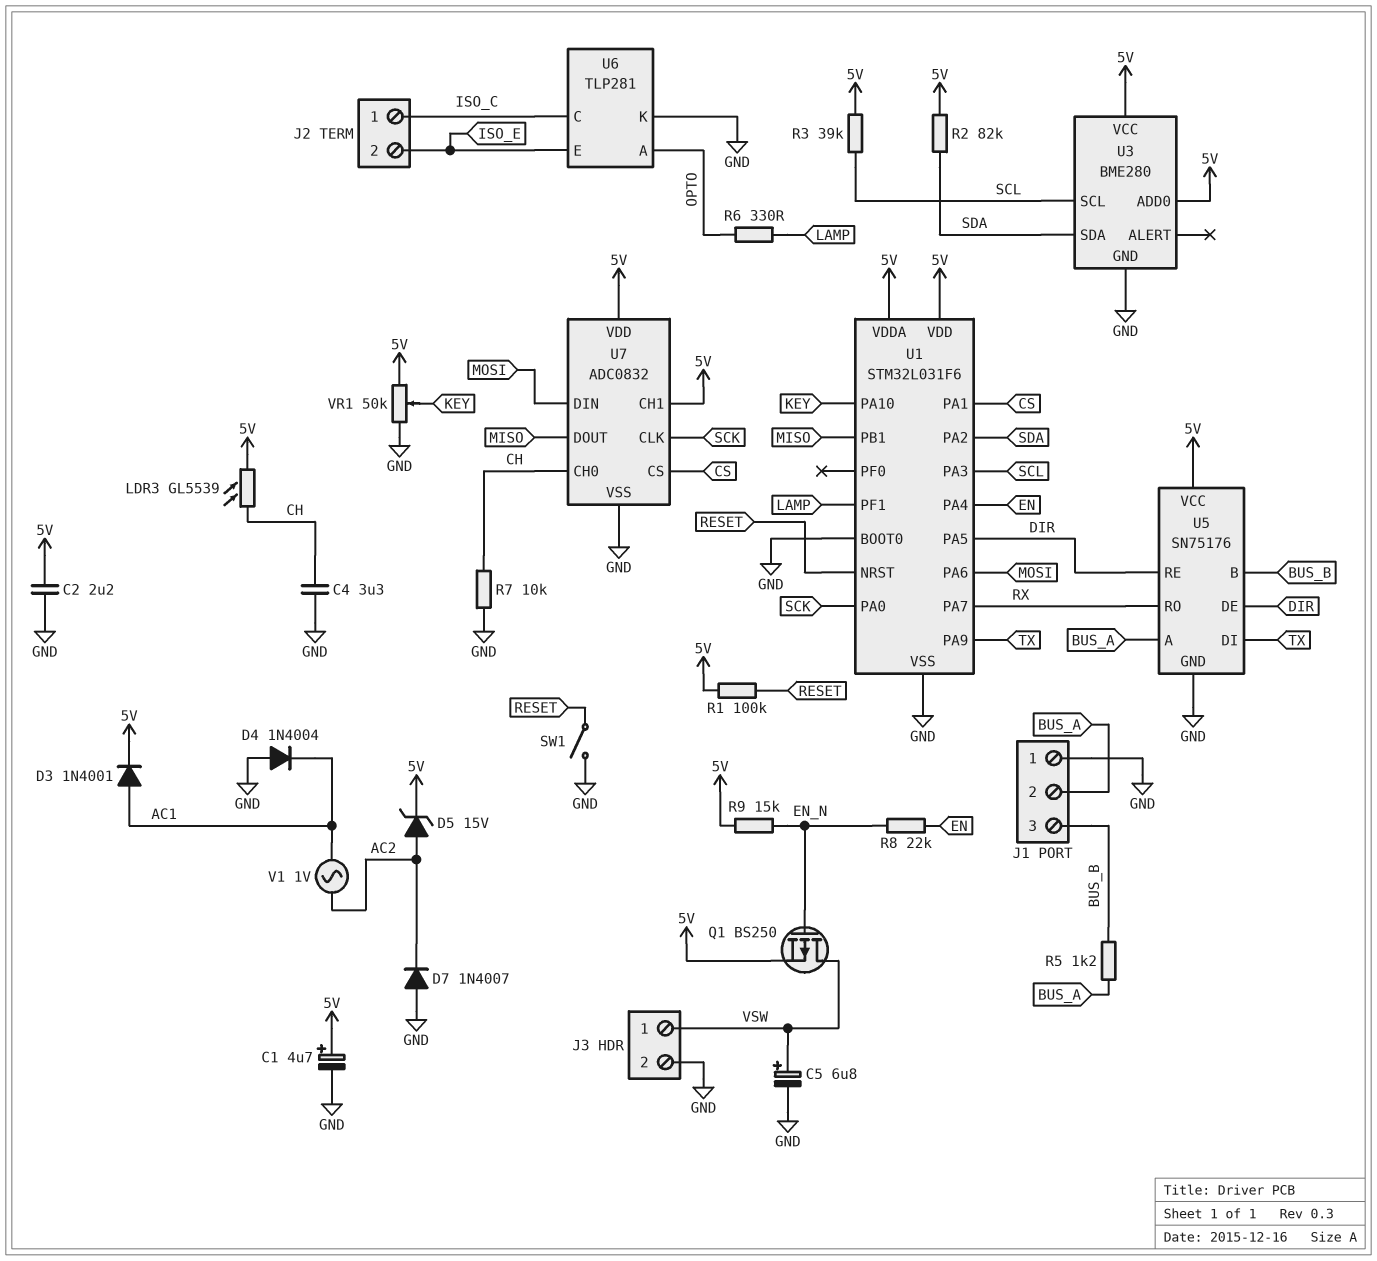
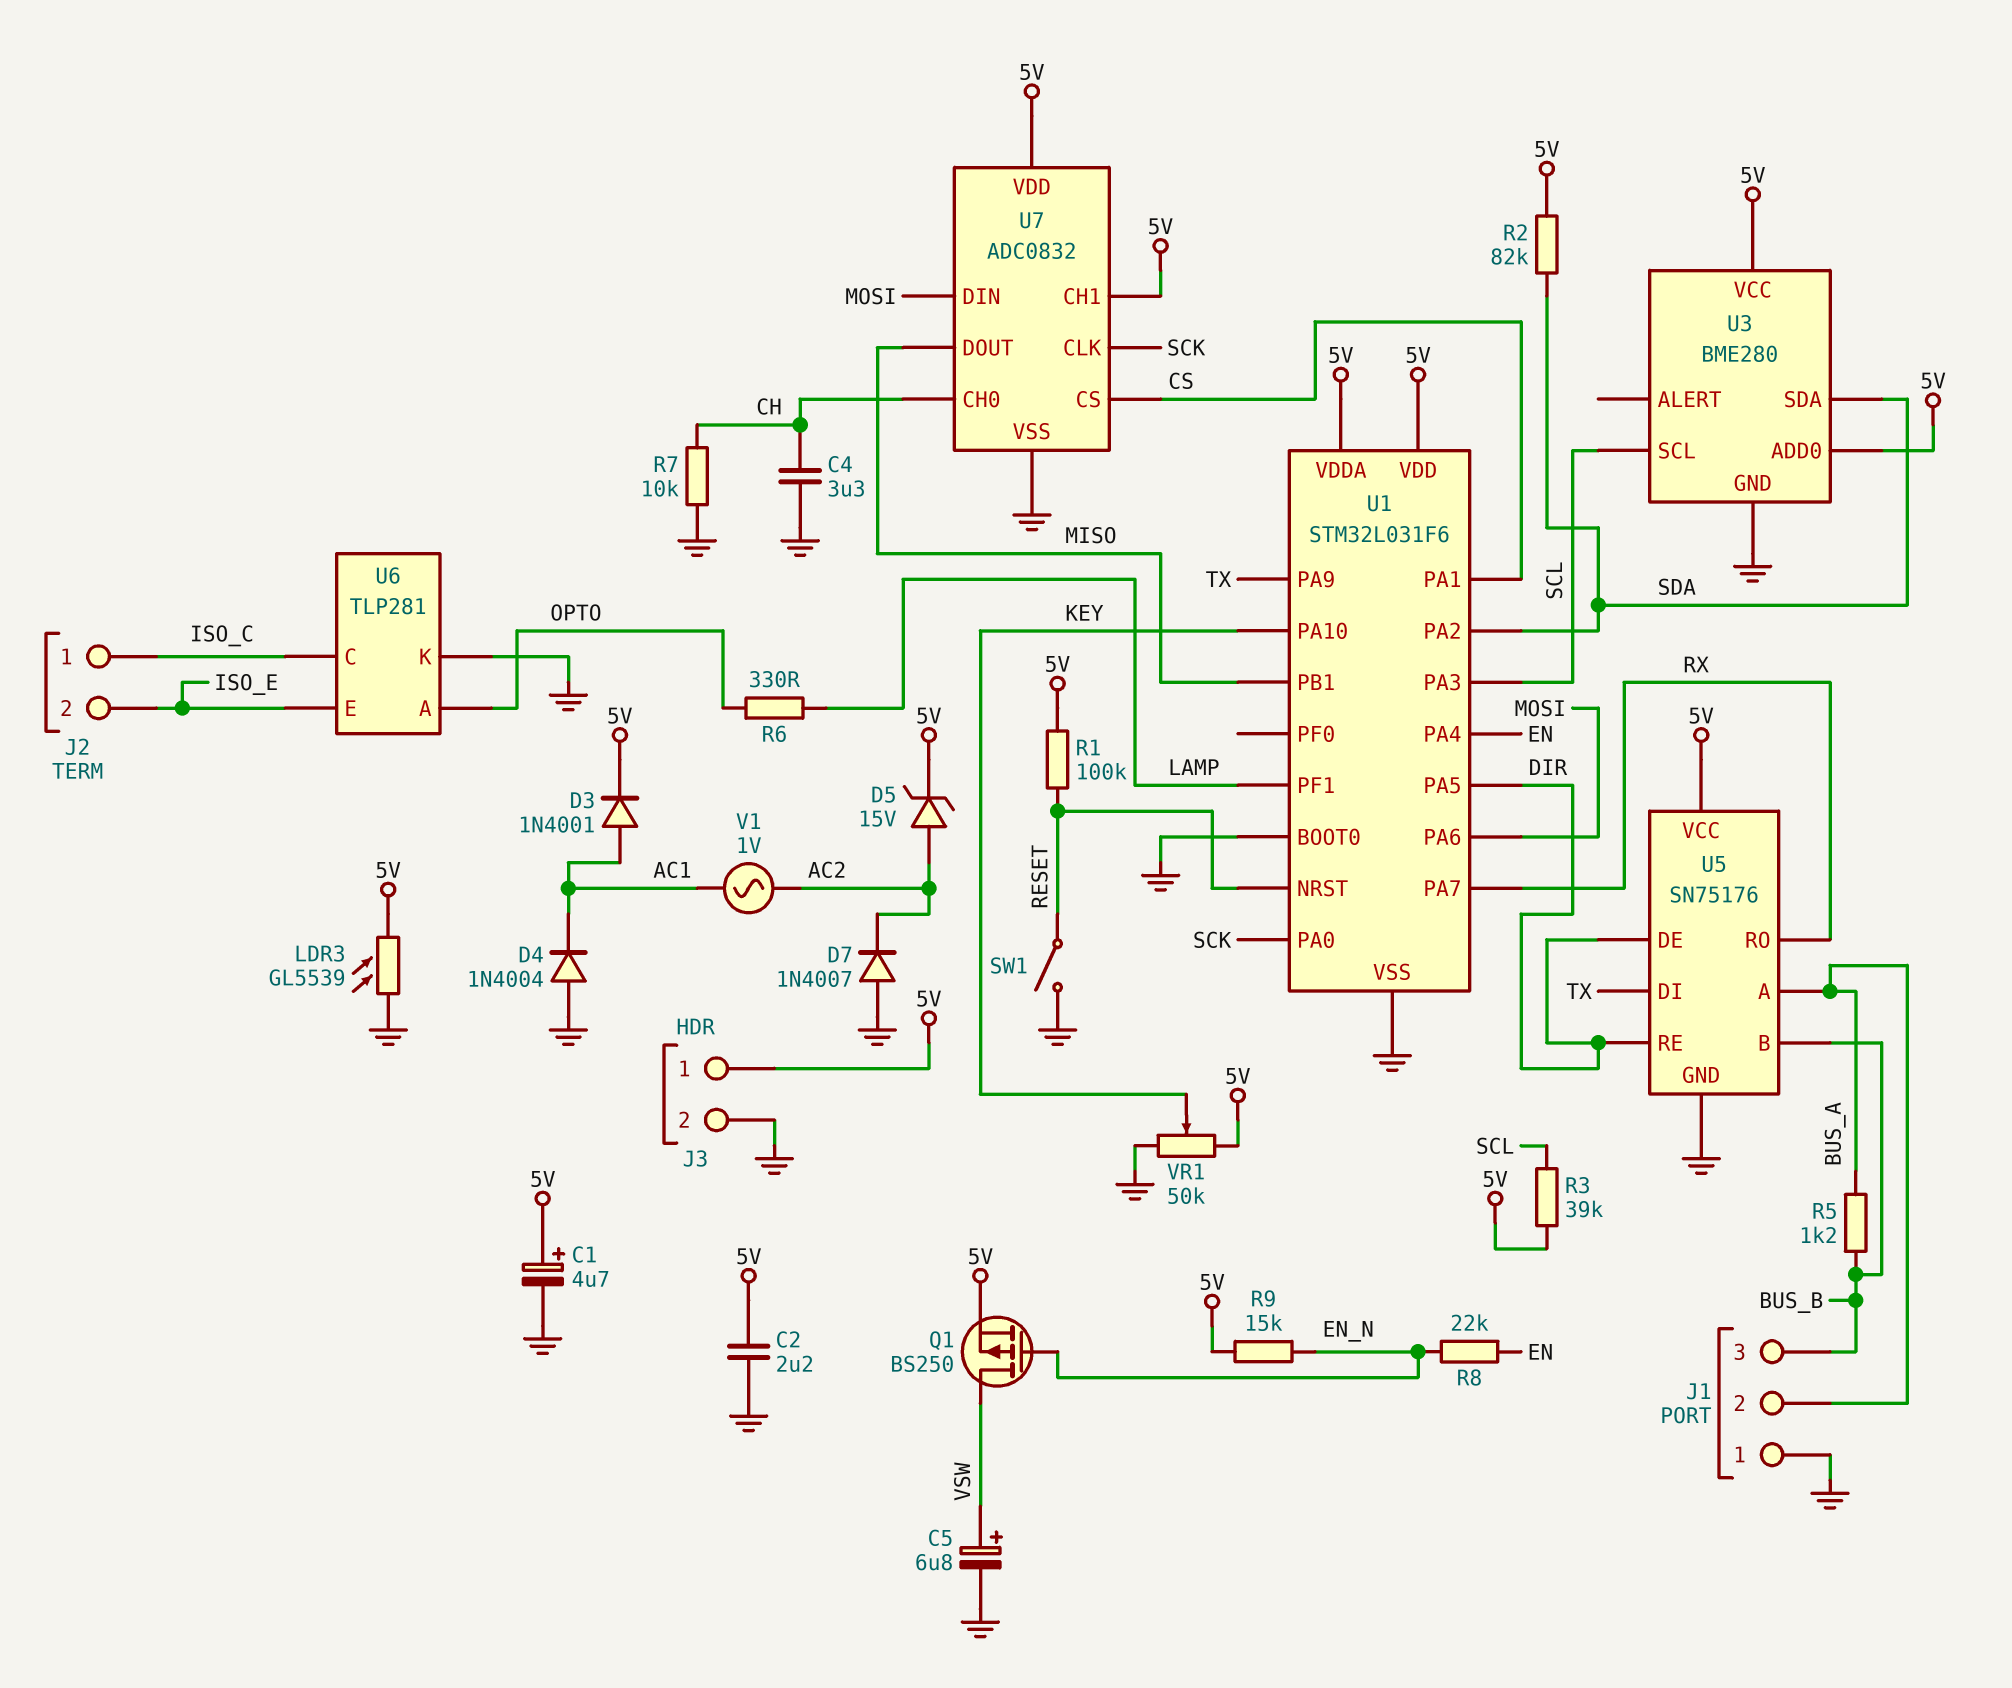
J3 pin 1: VSW -> 5V
LDR3: GL5539 (5V, CH) -> GL5539 (5V, GND)

